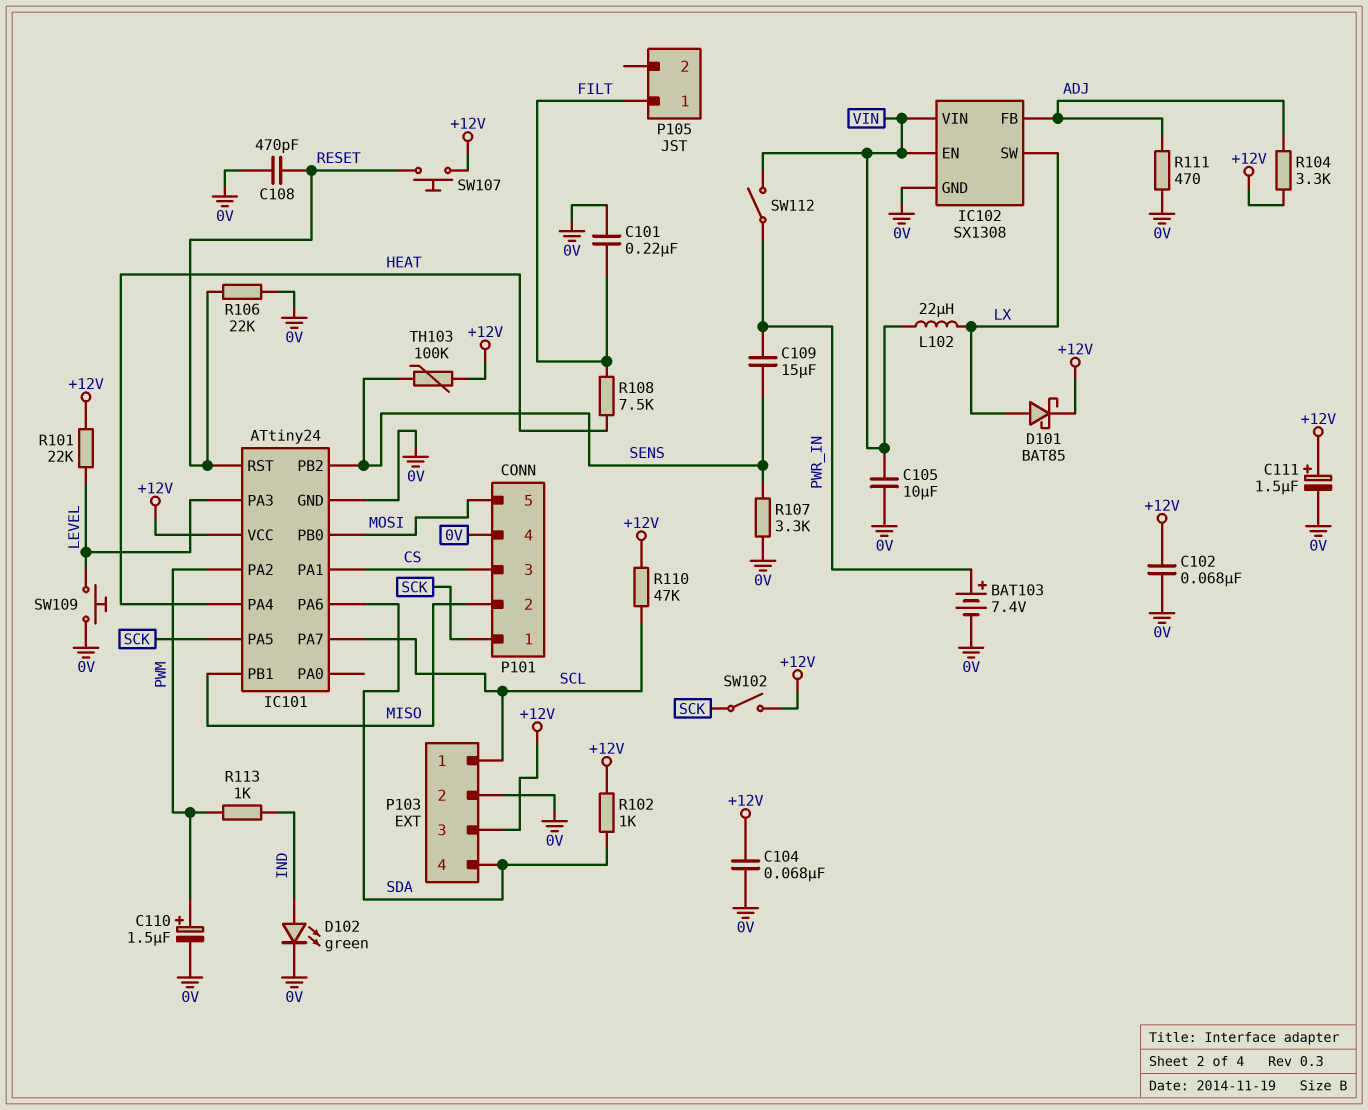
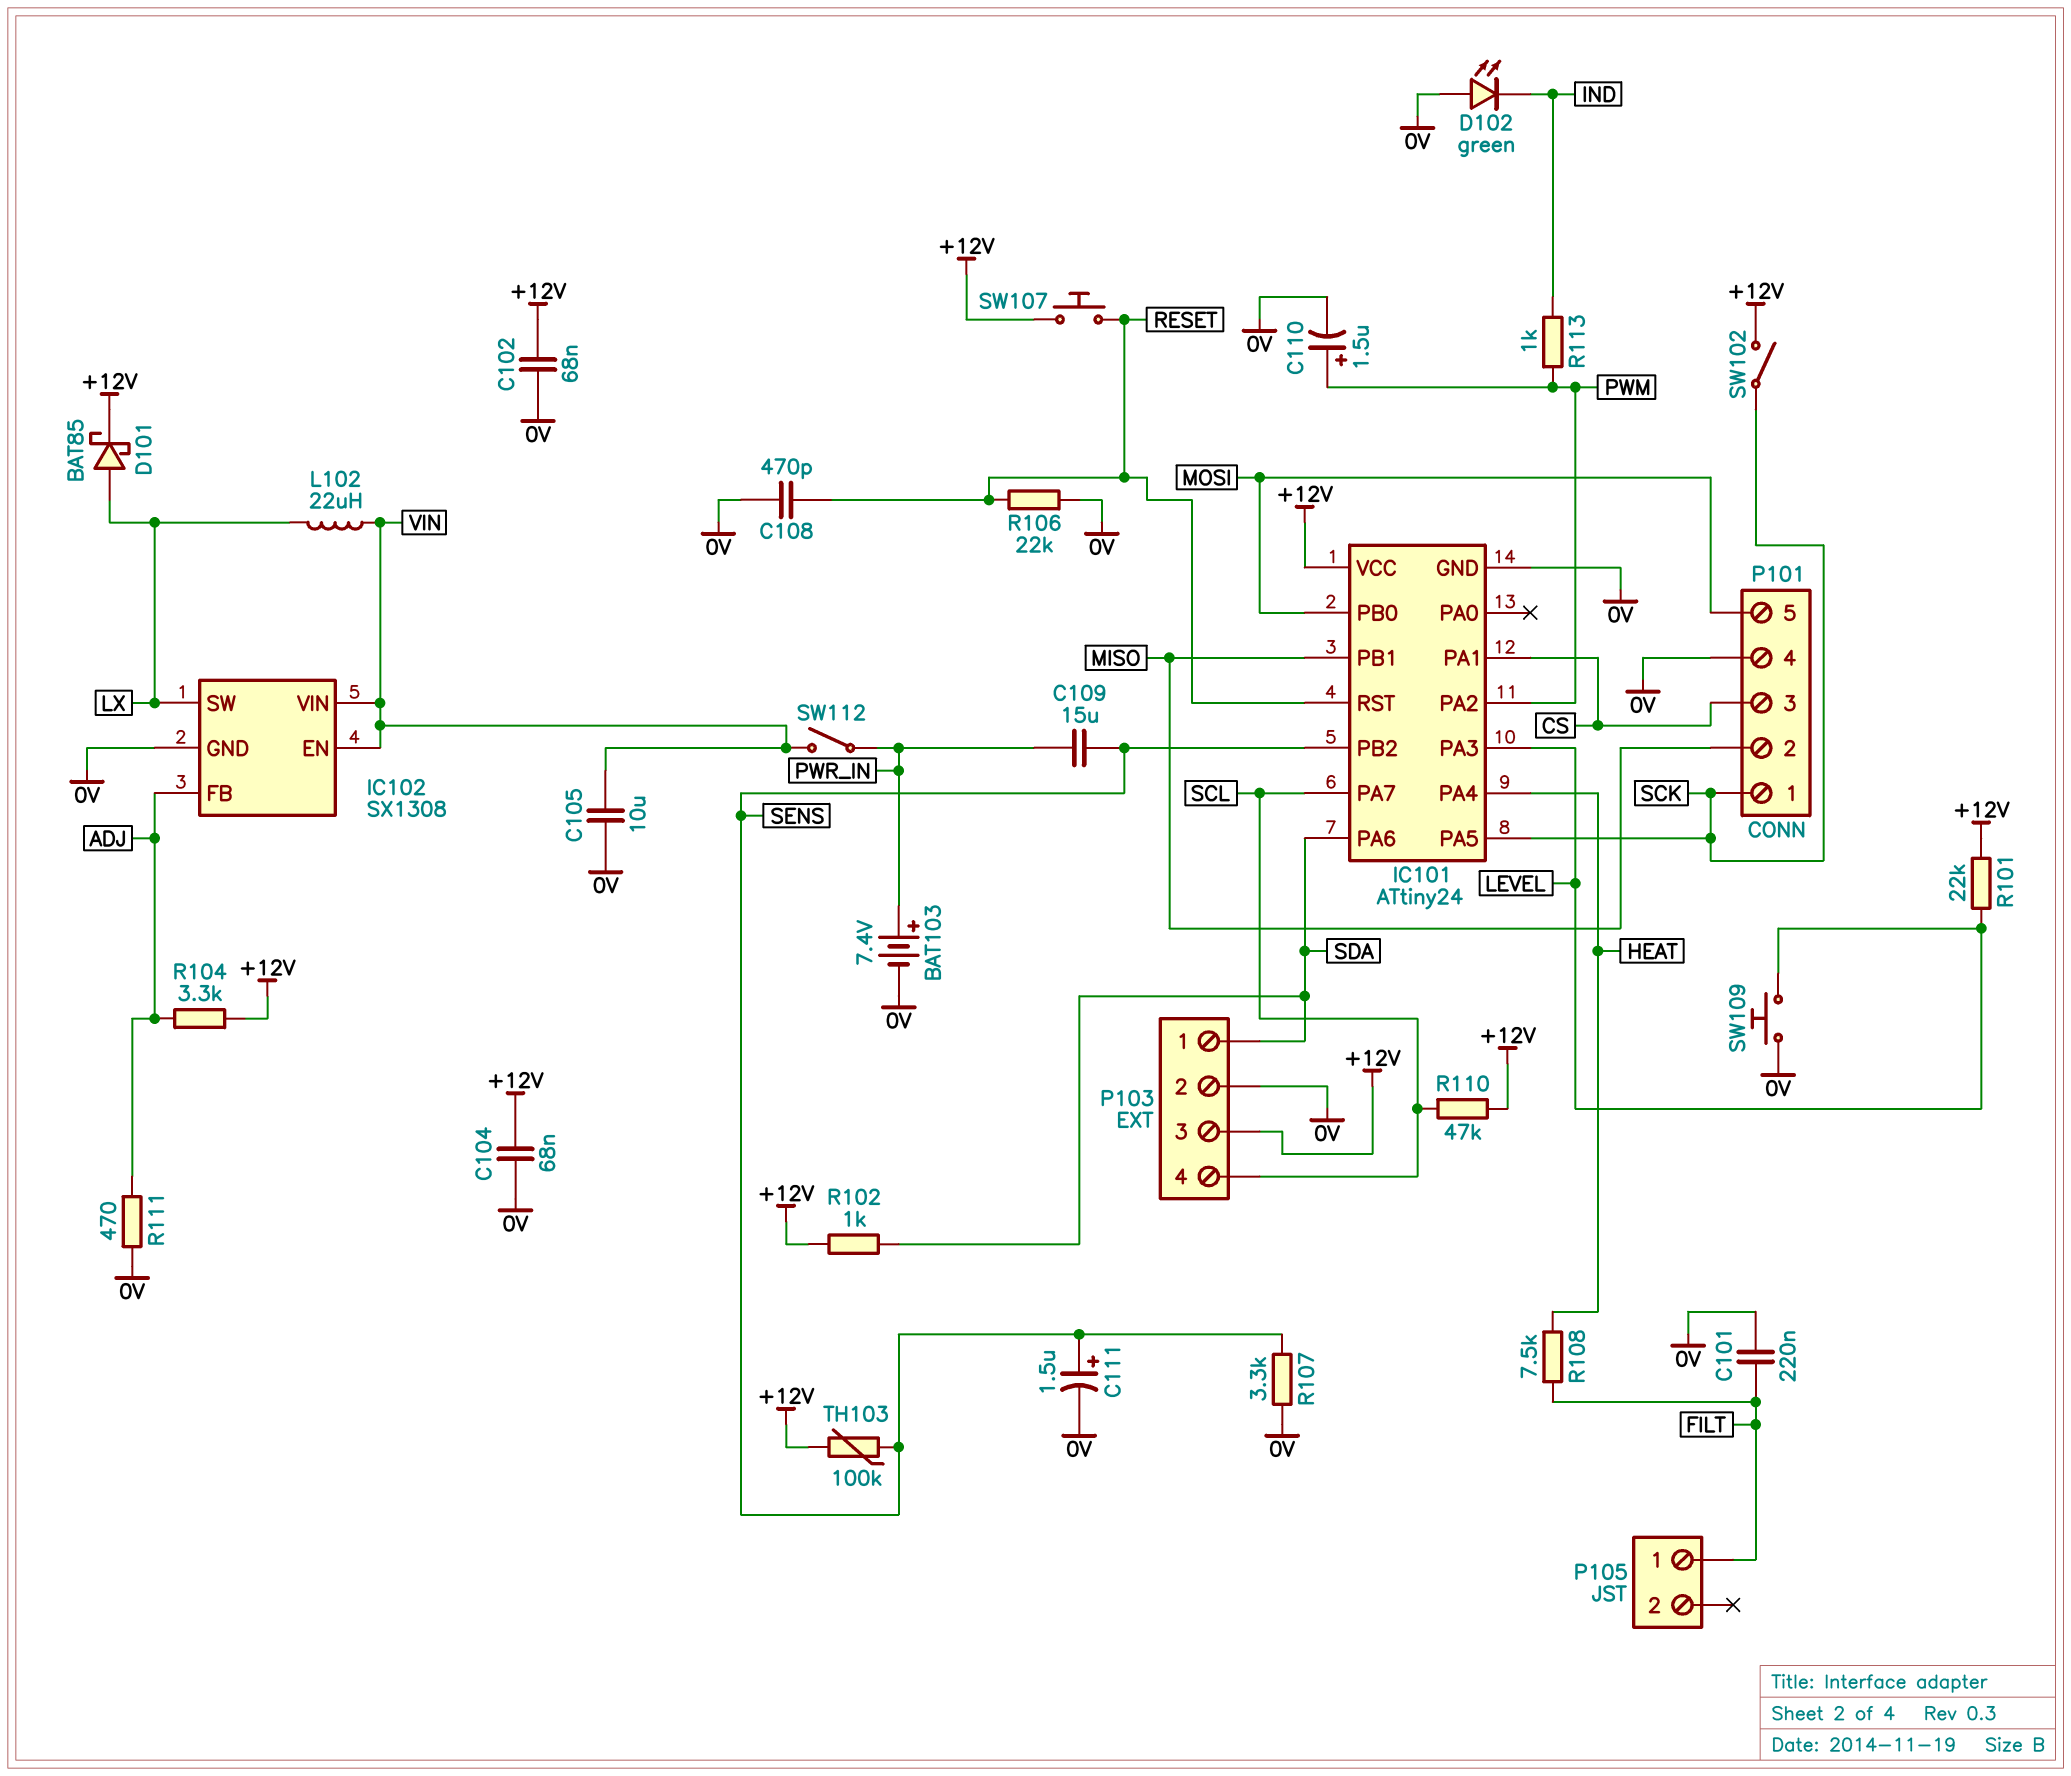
C111: 1.5uF (plus +12V, minus 0V) -> 1.5uF (plus SENS, minus 0V)
D102: LED green (A IND, K 0V) -> LED green (A 0V, K IND)
P103 pin 1: SCL -> SDA
P103 pin 4: SDA -> SCL

